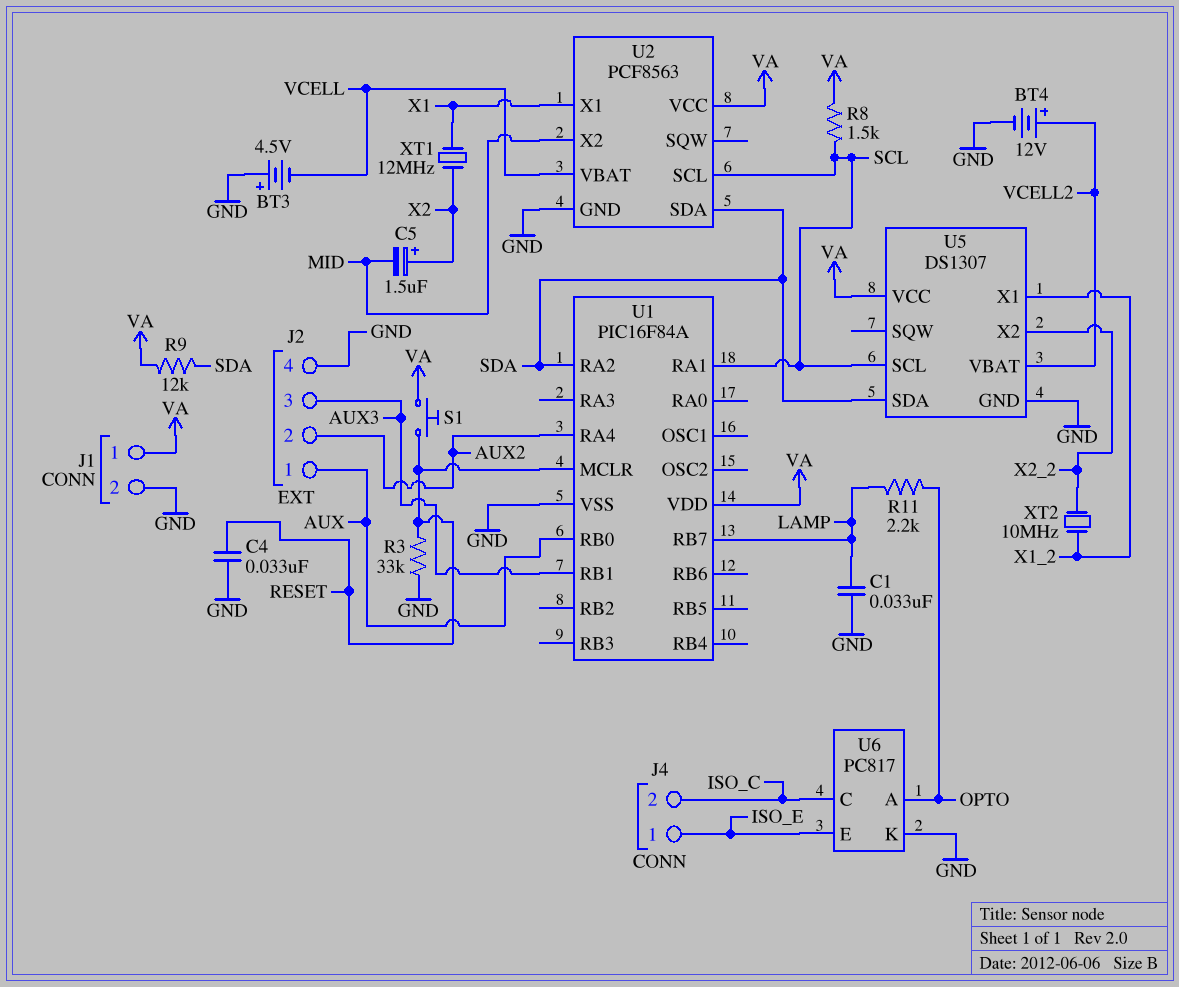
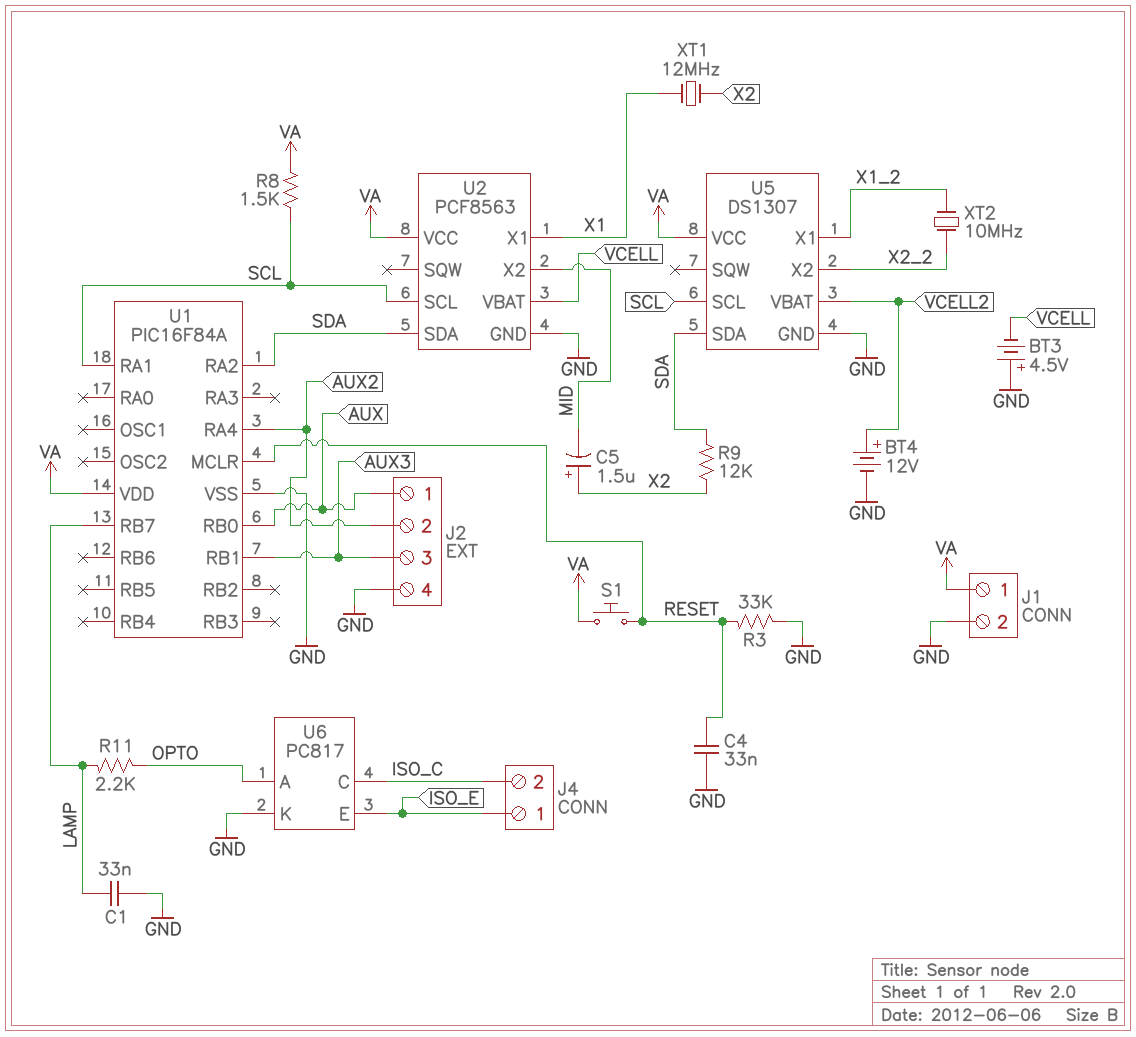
R9: 12k (SDA, VA) -> 12k (SDA, X2)

